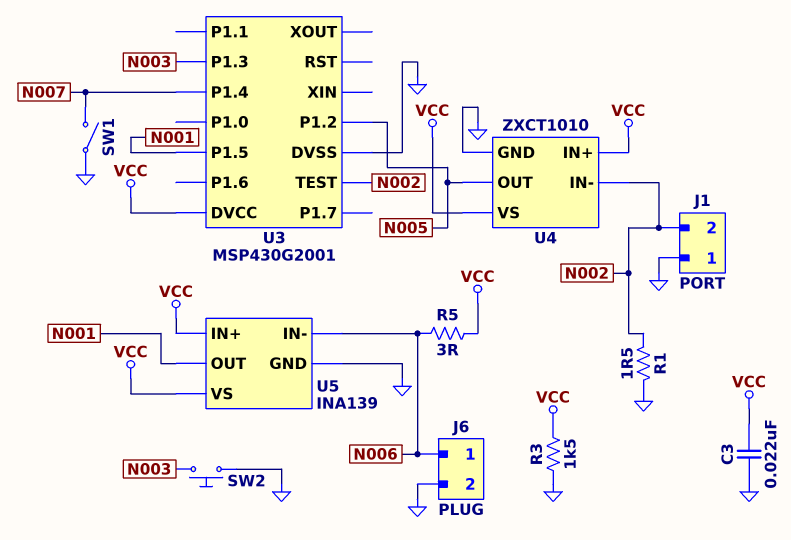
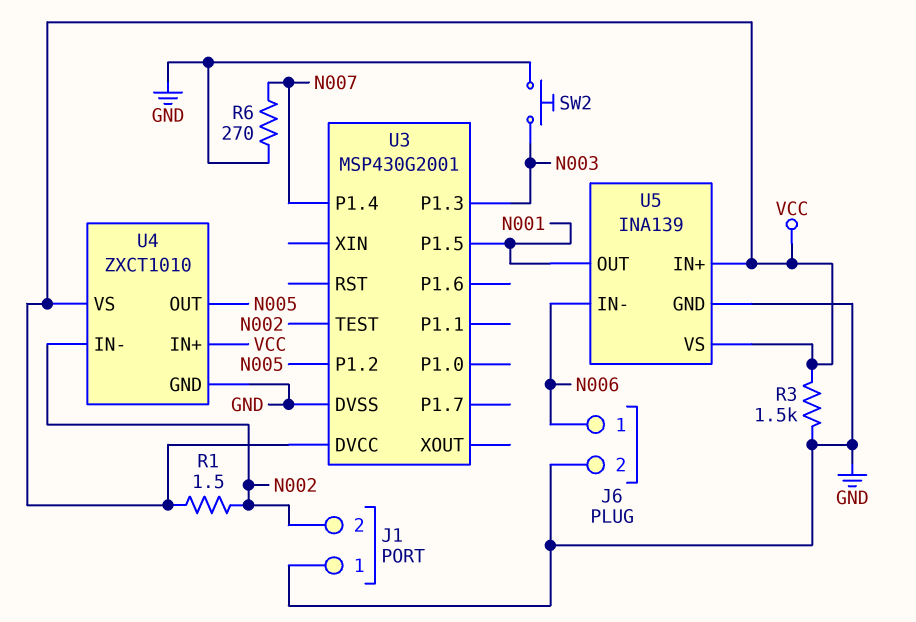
C3: 22nF (GND, VCC) -> none
R1: 1.5 (GND, N002) -> 1.5 (N002, VCC)
R5: 3 (N006, VCC) -> none
R6: none -> 270 (GND, N007)
SW1: switch (GND, N007) -> none

